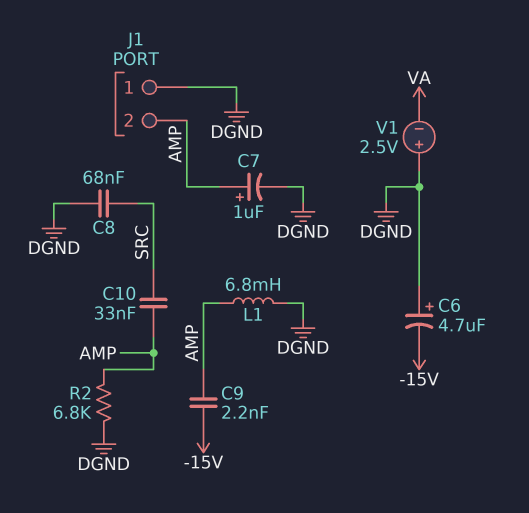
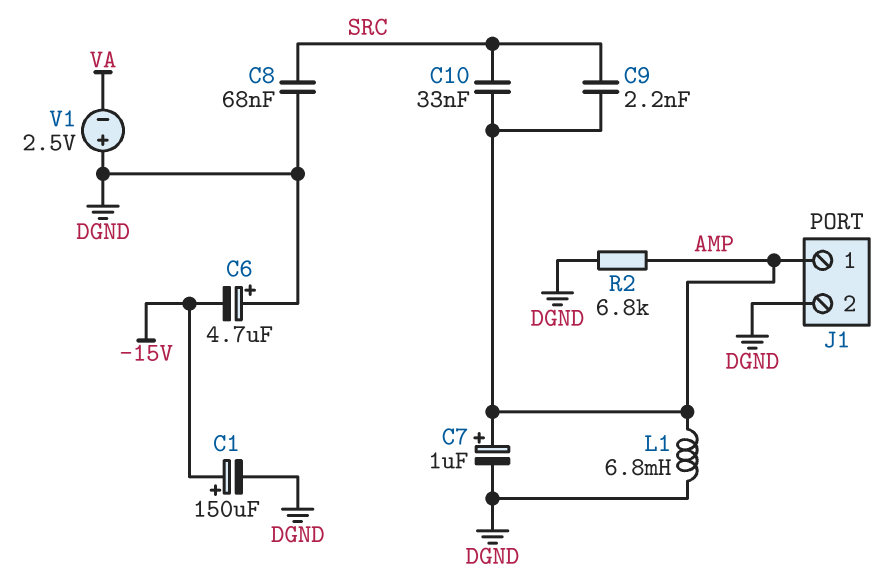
C1: none -> 150uF (plus -15V, minus DGND)
C9: 2.2nF (-15V, AMP) -> 2.2nF (AMP, SRC)
J1 pin 1: DGND -> AMP
J1 pin 2: AMP -> DGND

